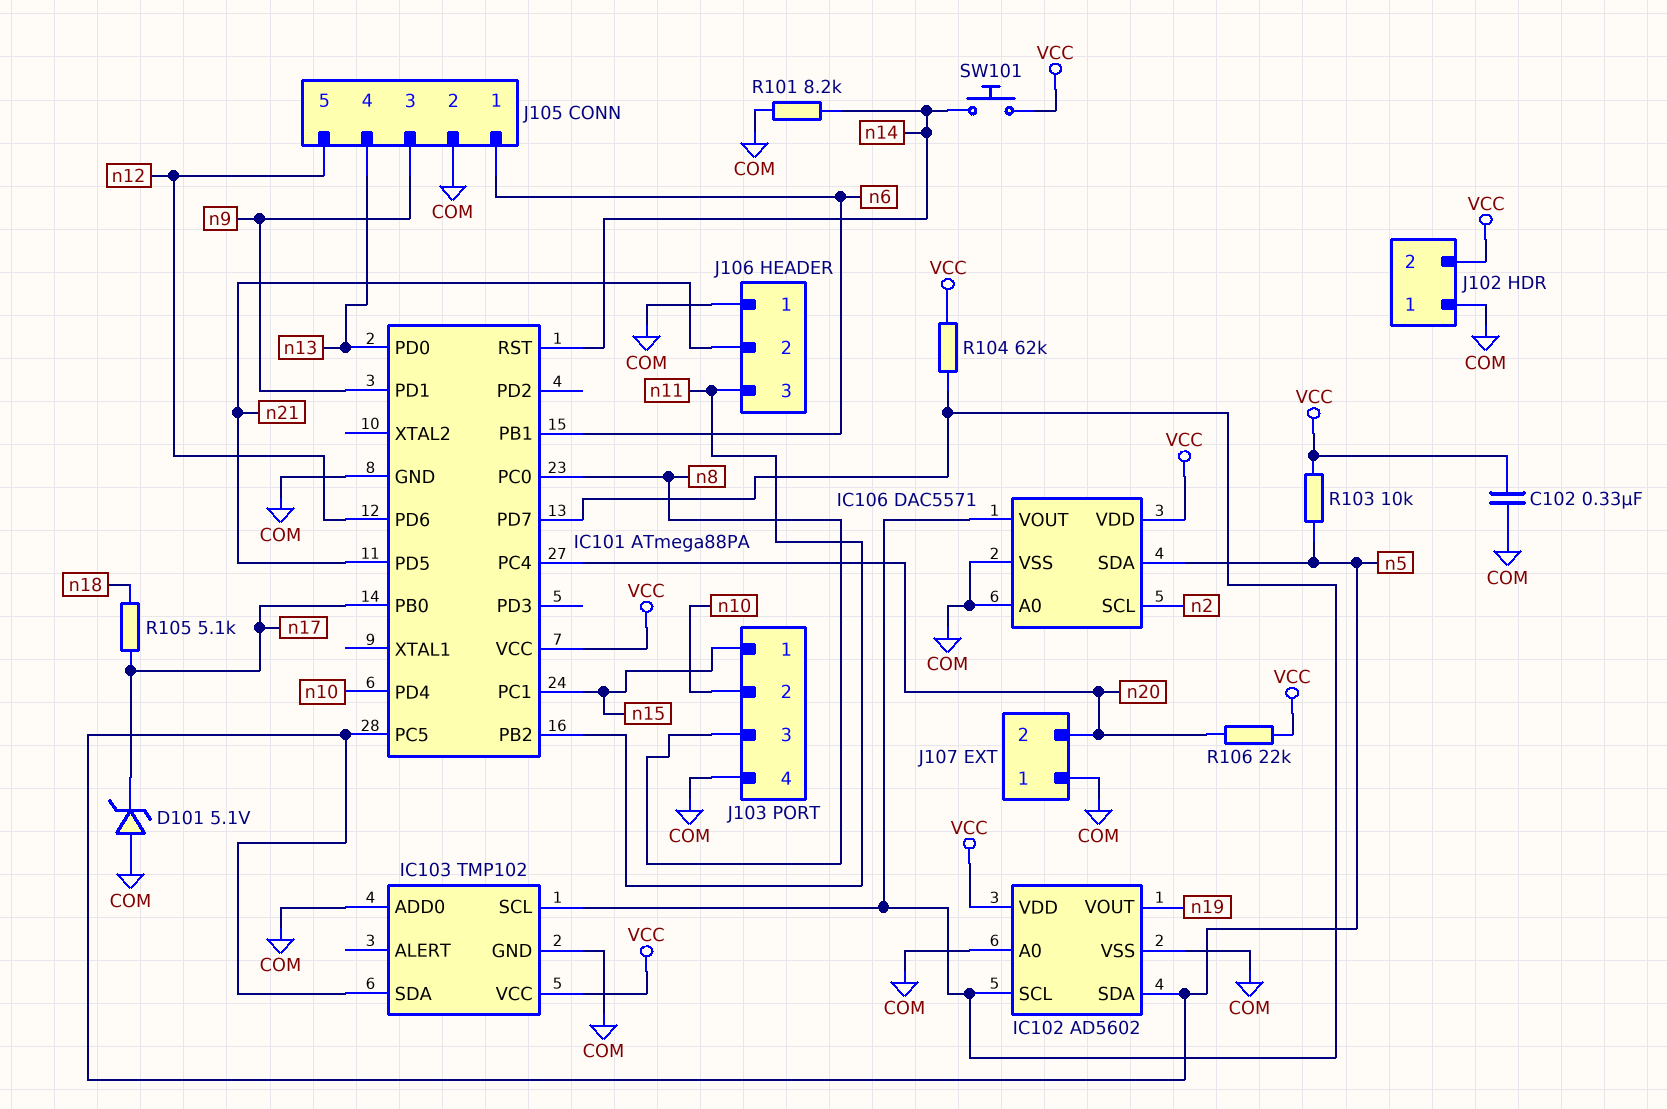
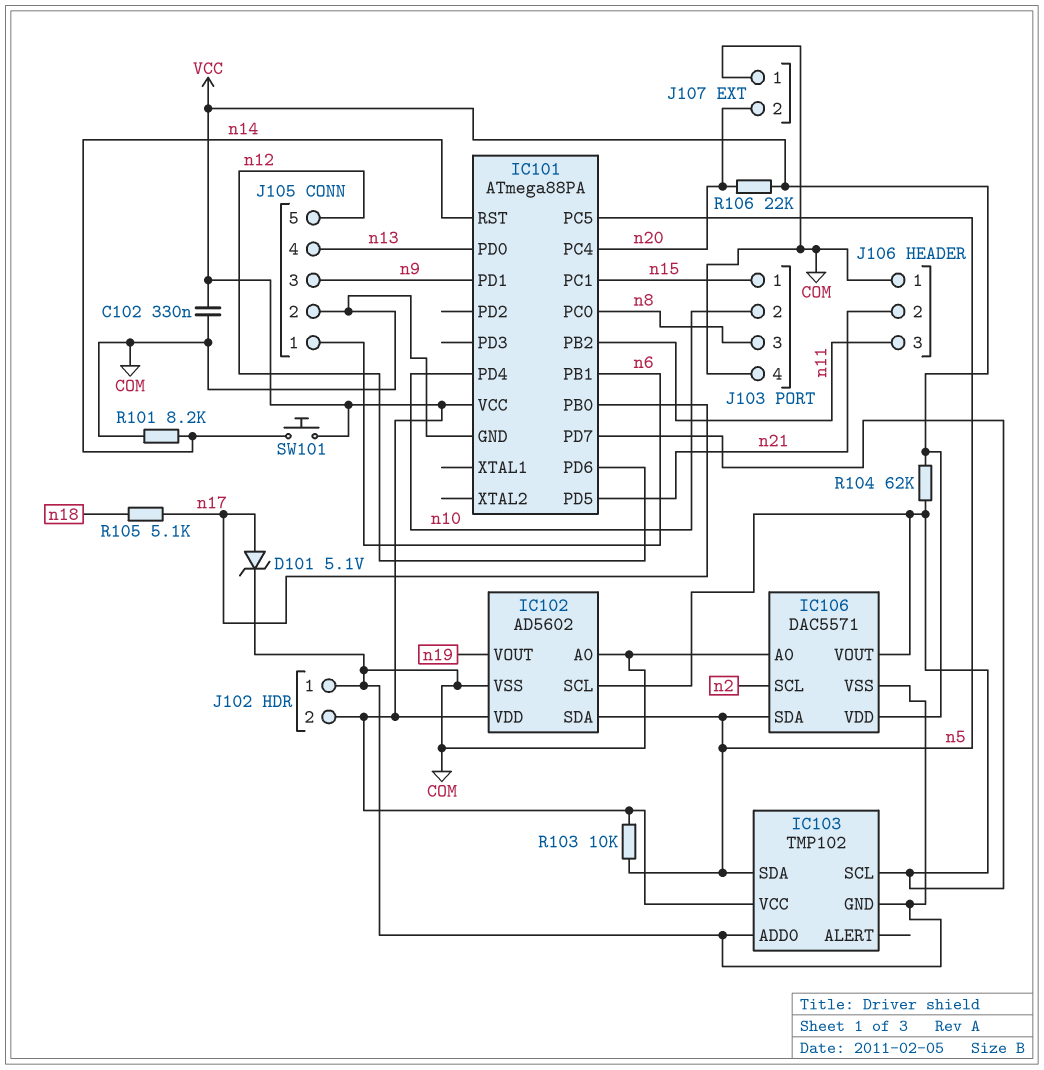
D101: zener 5.1V (A COM, K n17) -> zener 5.1V (A n17, K COM)

